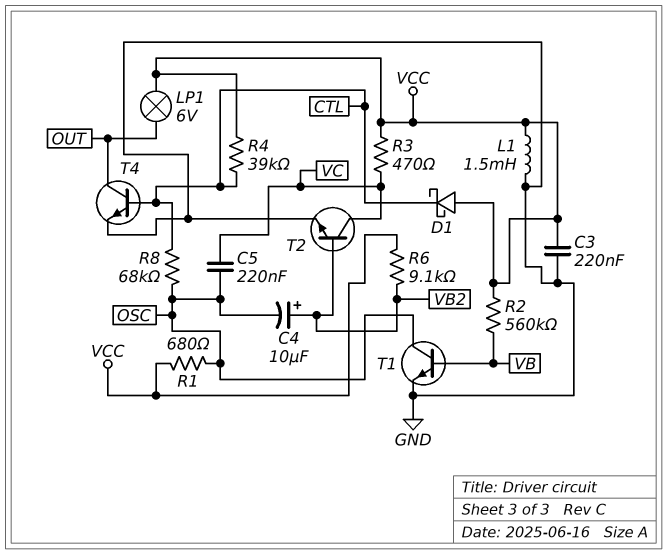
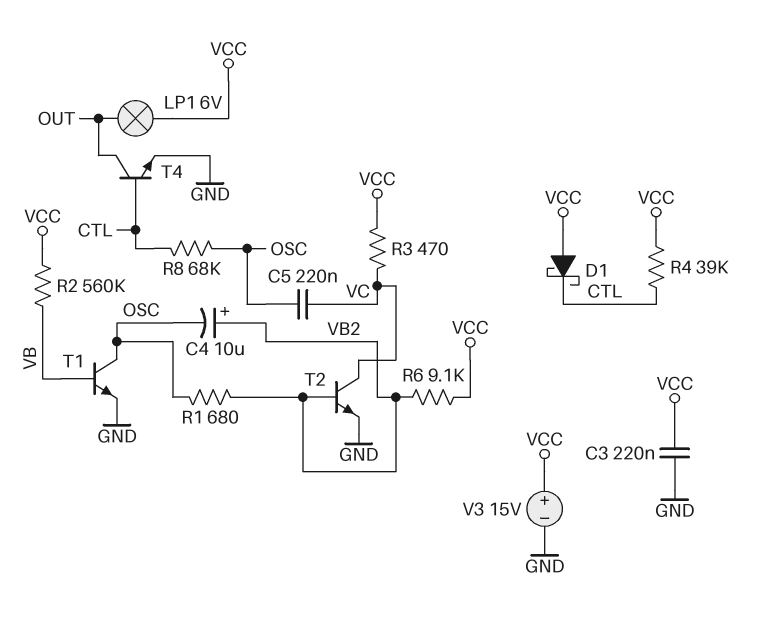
L1: 1.5mH (GND, VCC) -> none
R1: 680 (OSC, VCC) -> 680 (OSC, VB2)
V3: none -> 15V (plus VCC, minus GND)

